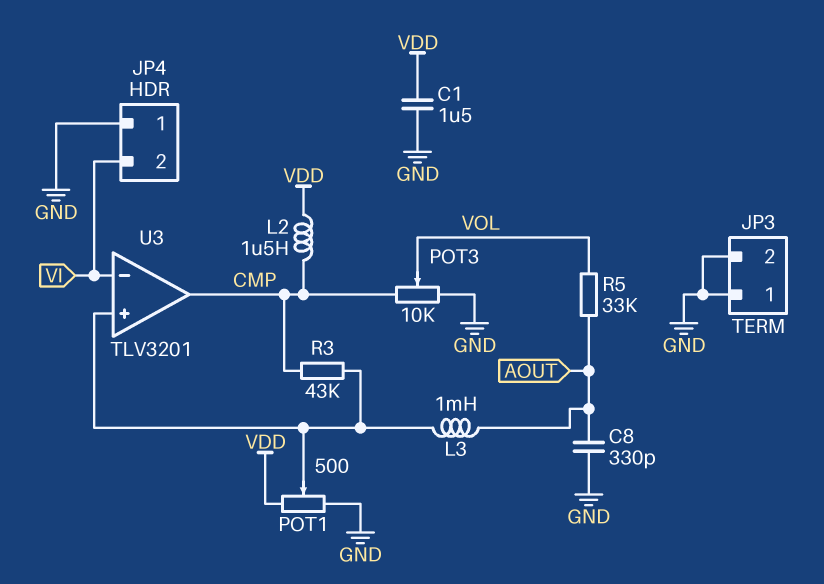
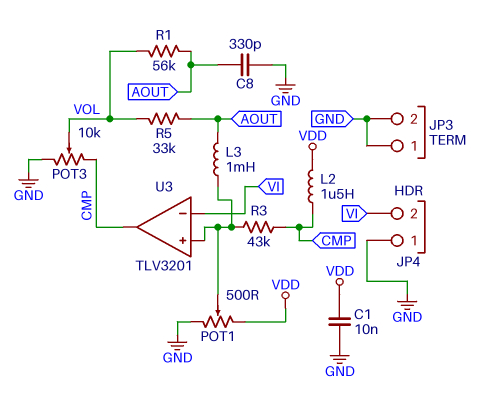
C1: 1.5uF (GND, VDD) -> 10nF (GND, VDD)
R1: none -> 56k (AOUT, VOL)

